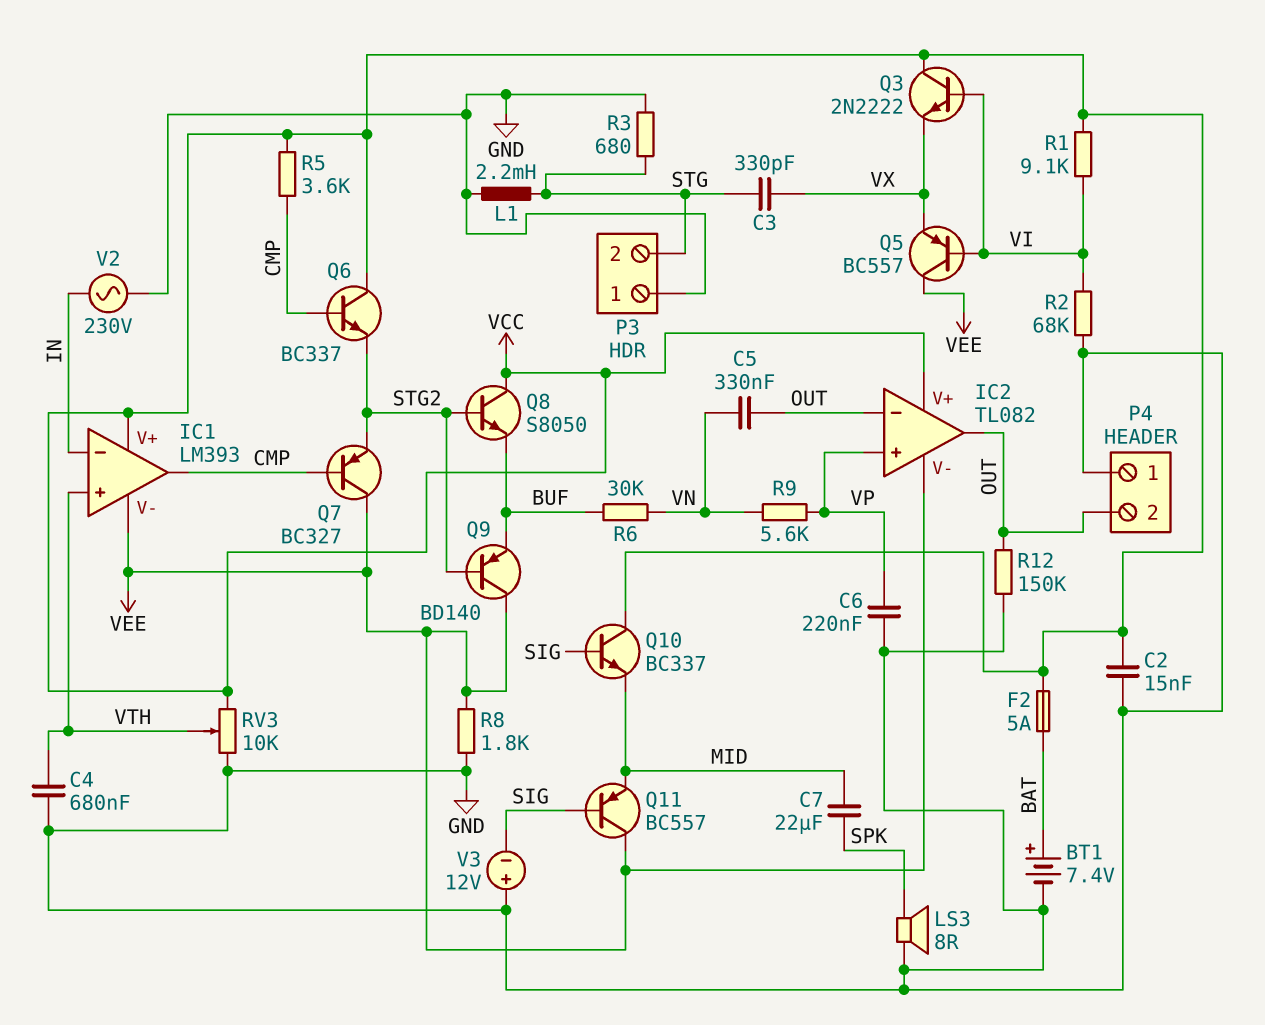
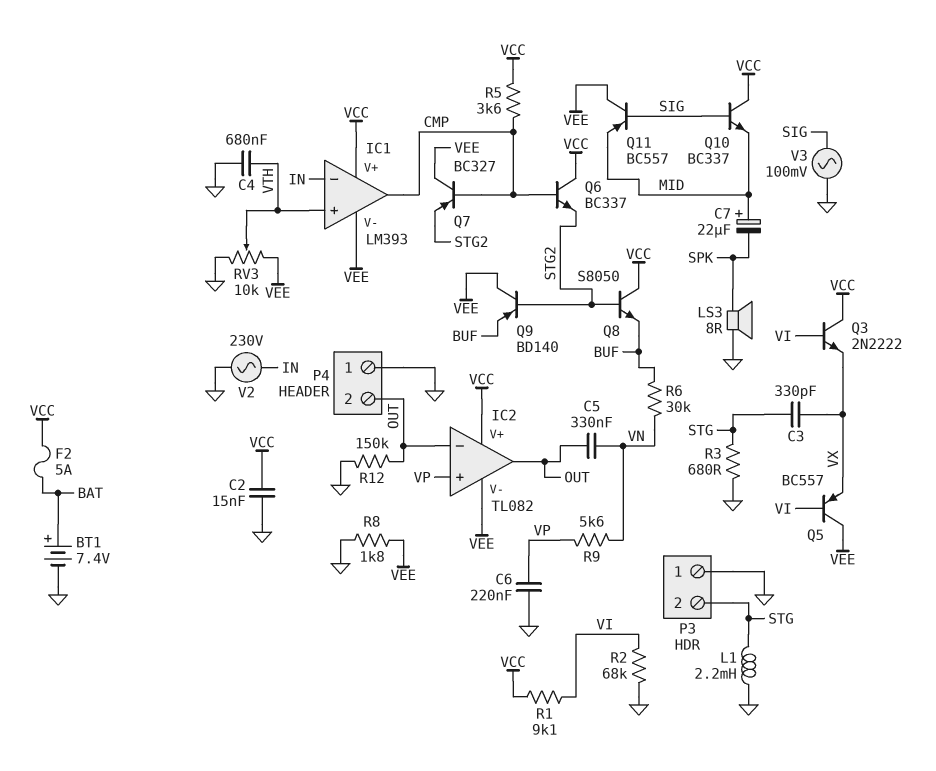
C7: 22uF (MID, SPK) -> 22uF (plus MID, minus SPK)
RV3: 10k (GND, VCC, wiper VTH) -> 10k (GND, VEE, wiper VTH)
V3: 12V (plus GND, minus SIG) -> AC 100mV (GND, SIG)

